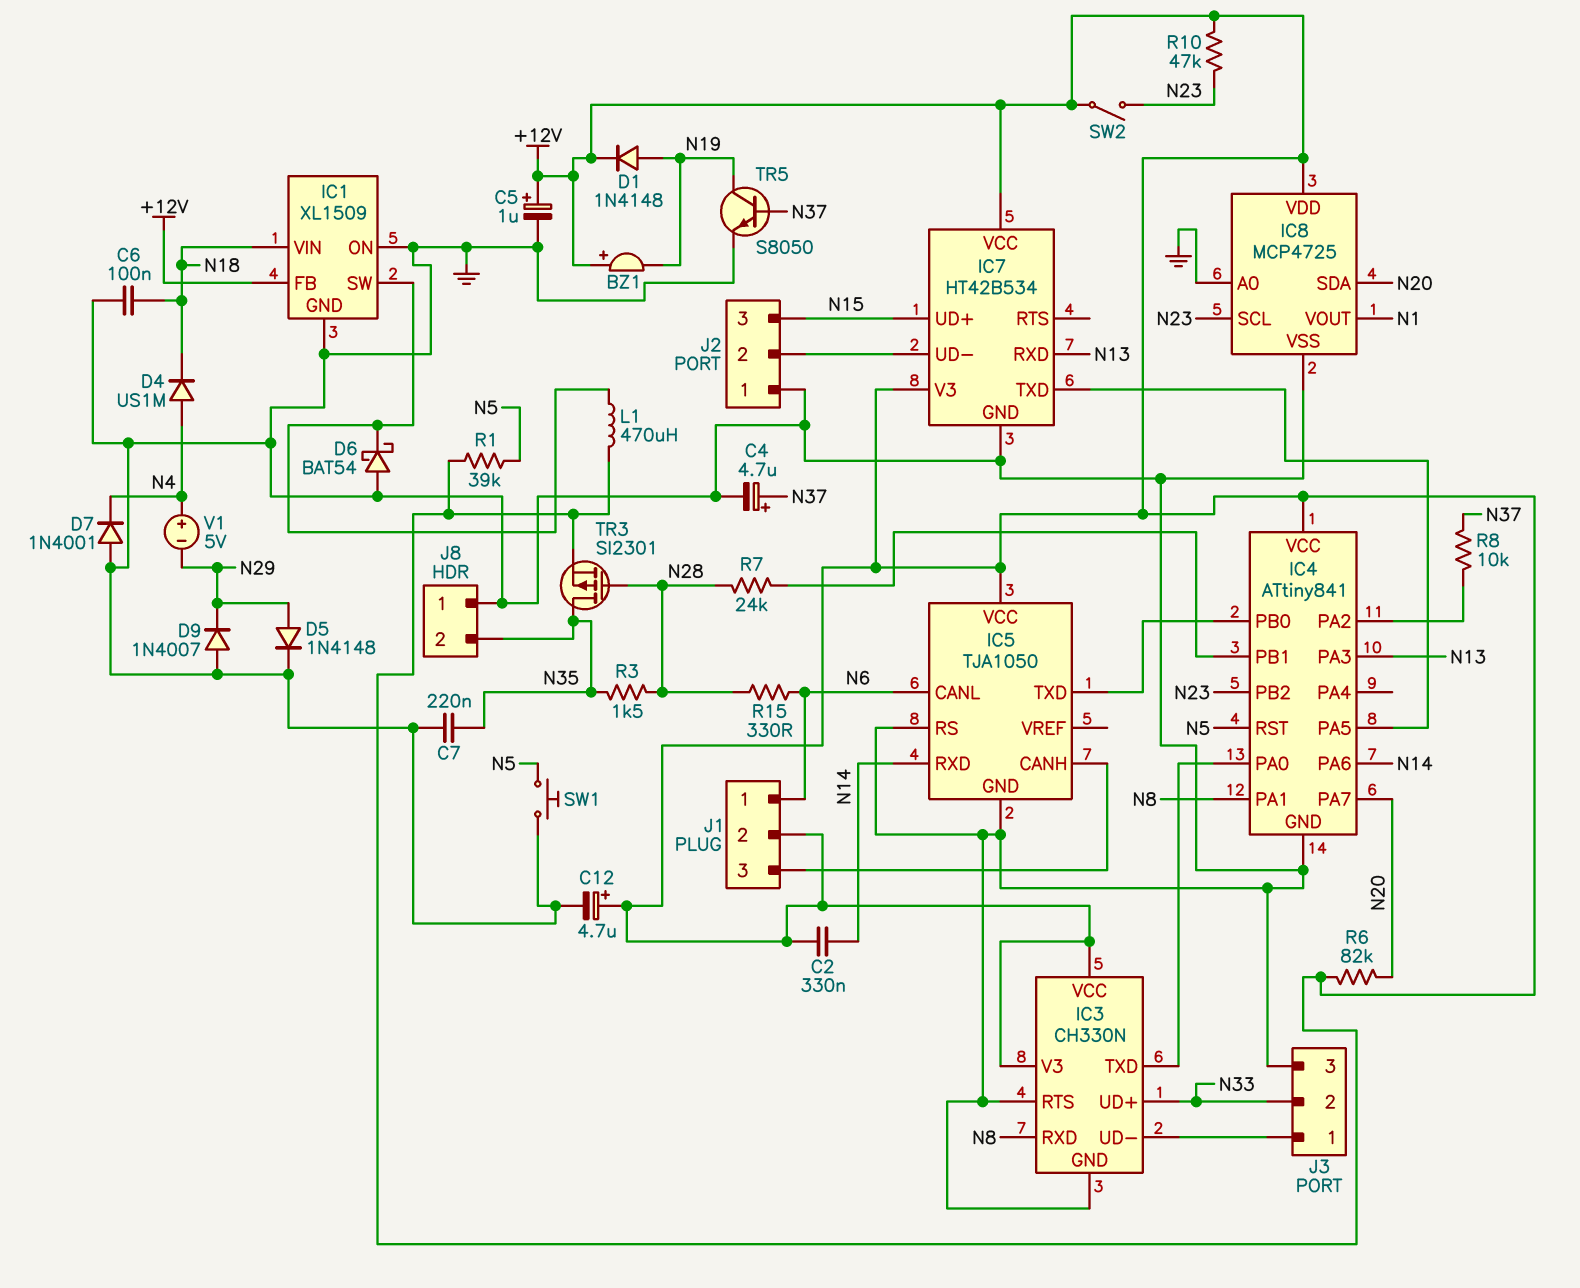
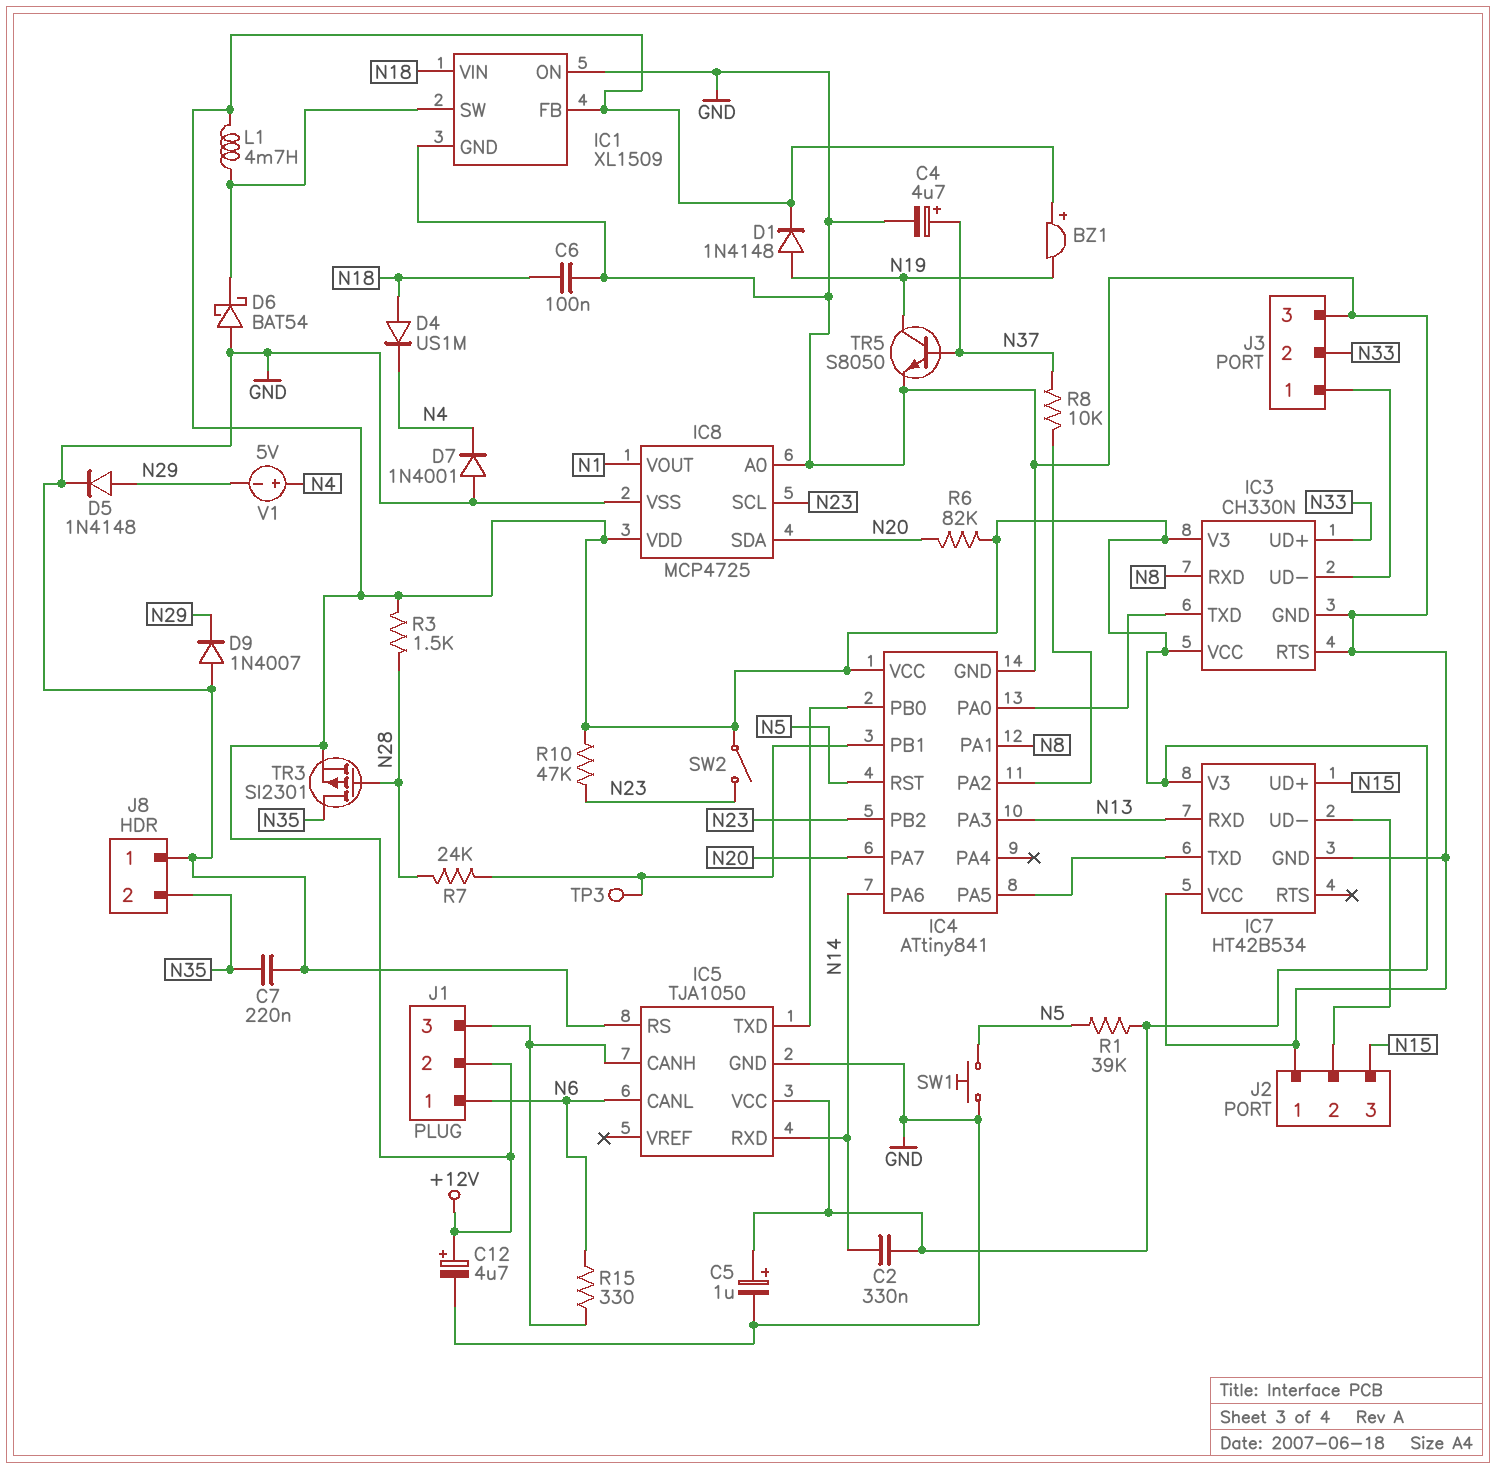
D4: diode US1M (A N4, K N18) -> diode US1M (A N18, K N4)
IC7 pin VCC: +12V -> GND
L1: 470uH (+12V, IC1/SW) -> 4.7mH (+12V, IC1/SW)
R3: 1.5k (N28, N35) -> 1.5k (+12V, N28)
R15: 330 (N6, N28) -> 330 (IC5/CANH, N6)
TP3: none -> test point (IC4/PB1)

